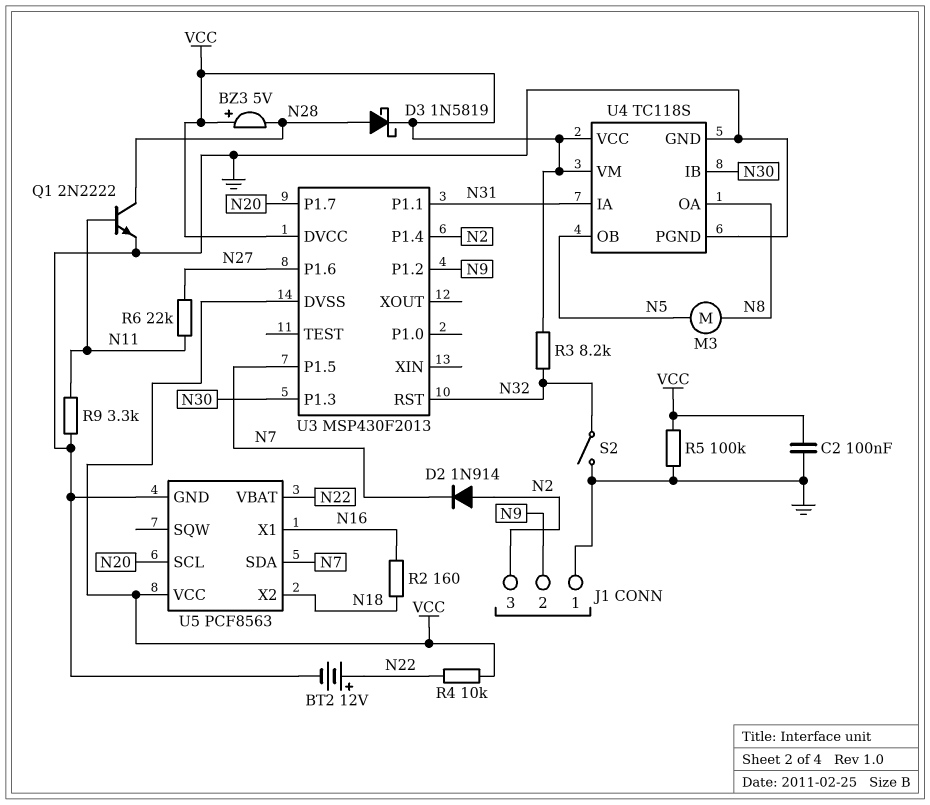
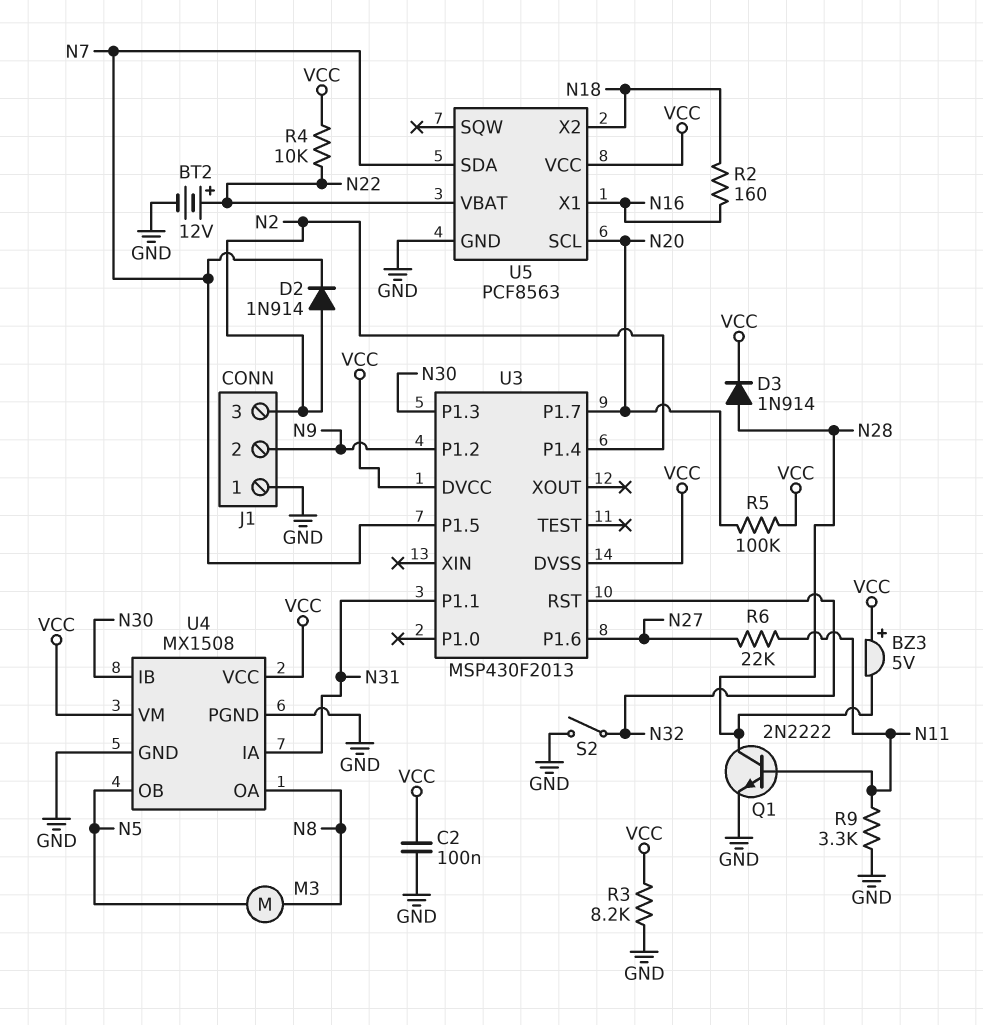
D3: schottky 1N5819 (A N28, K VCC) -> diode 1N914 (A N28, K VCC)
R3: 8.2k (N32, VCC) -> 8.2k (GND, VCC)
R5: 100k (GND, VCC) -> 100k (N20, VCC)
U4: TC118S -> MX1508

